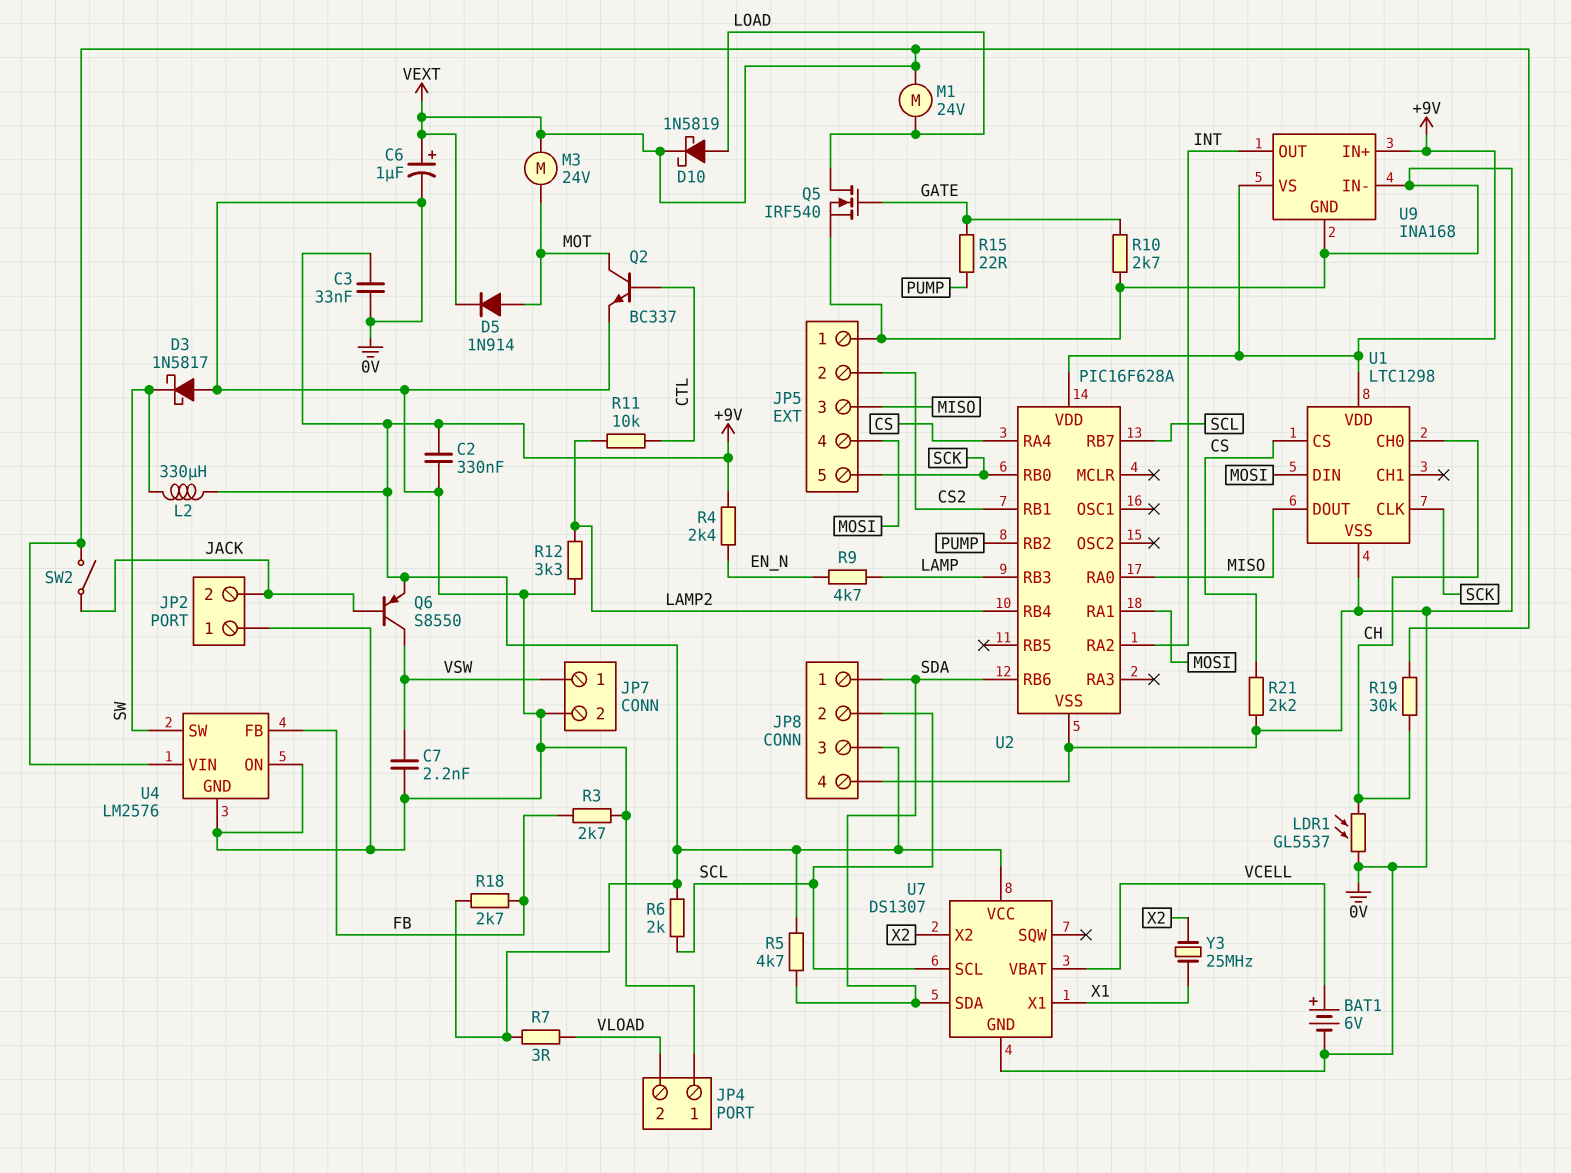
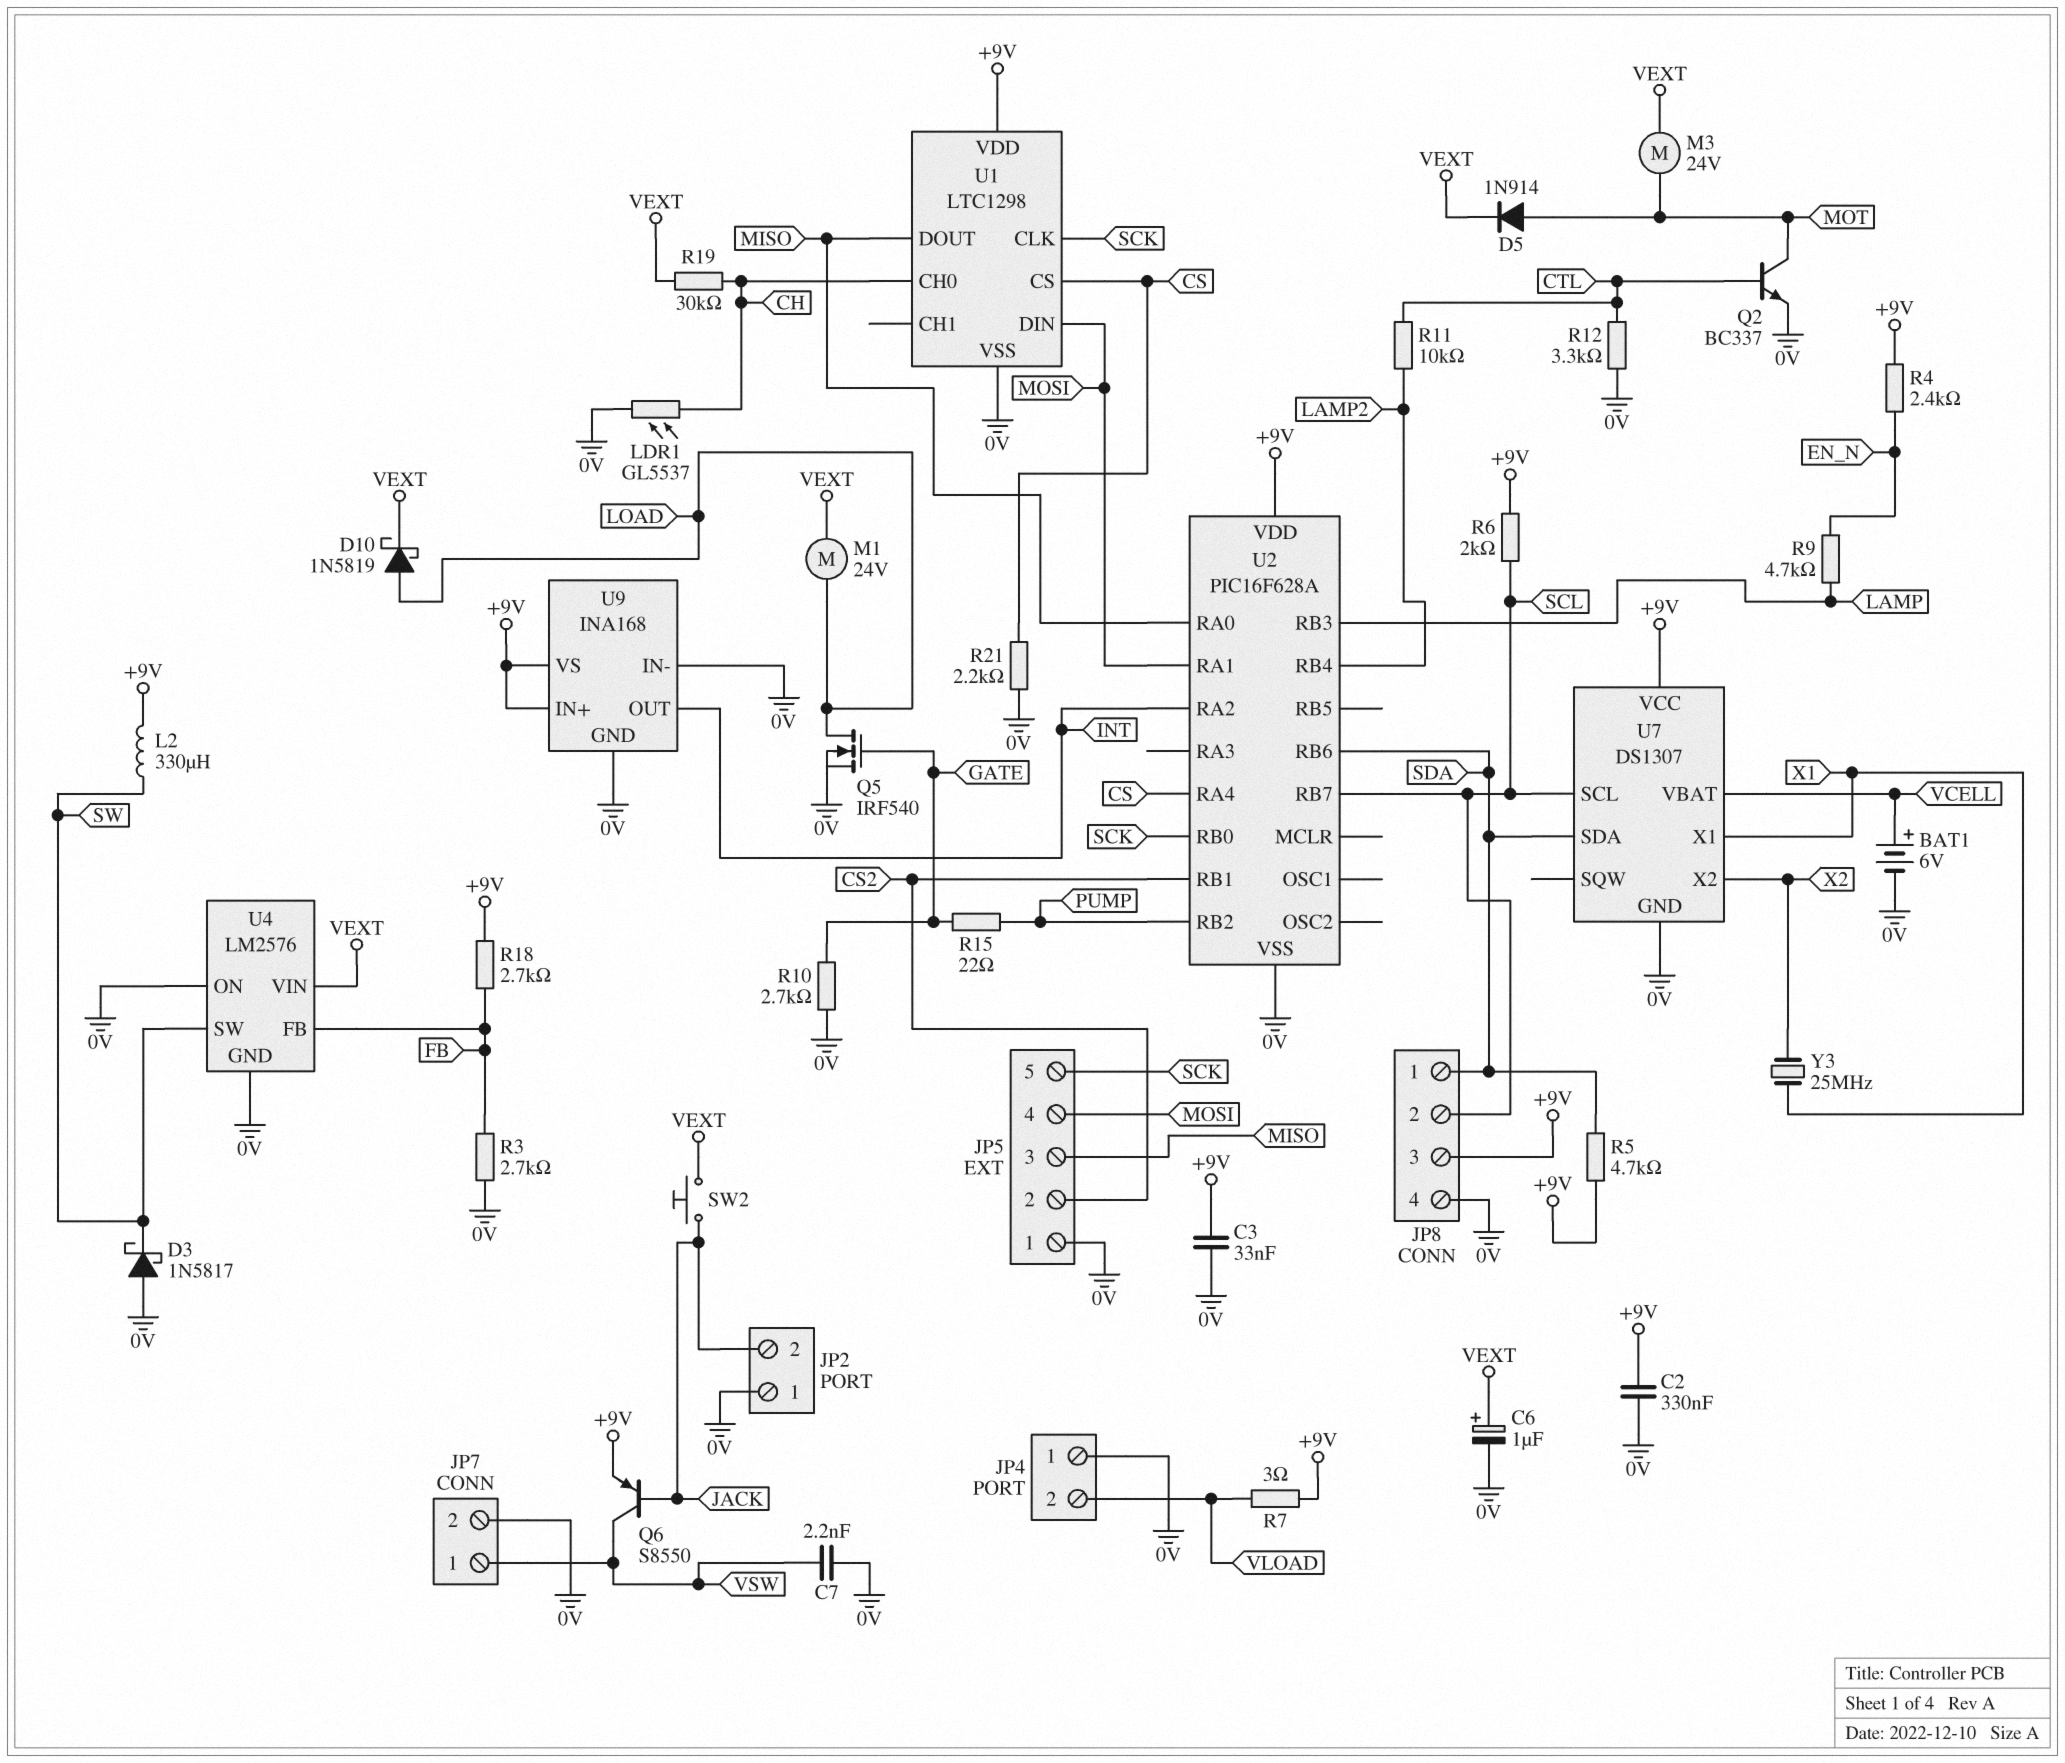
R12: 3.3k (0V, LAMP2) -> 3.3k (0V, CTL)
SW2: switch (JACK, VEXT) -> button (JACK, VEXT)

